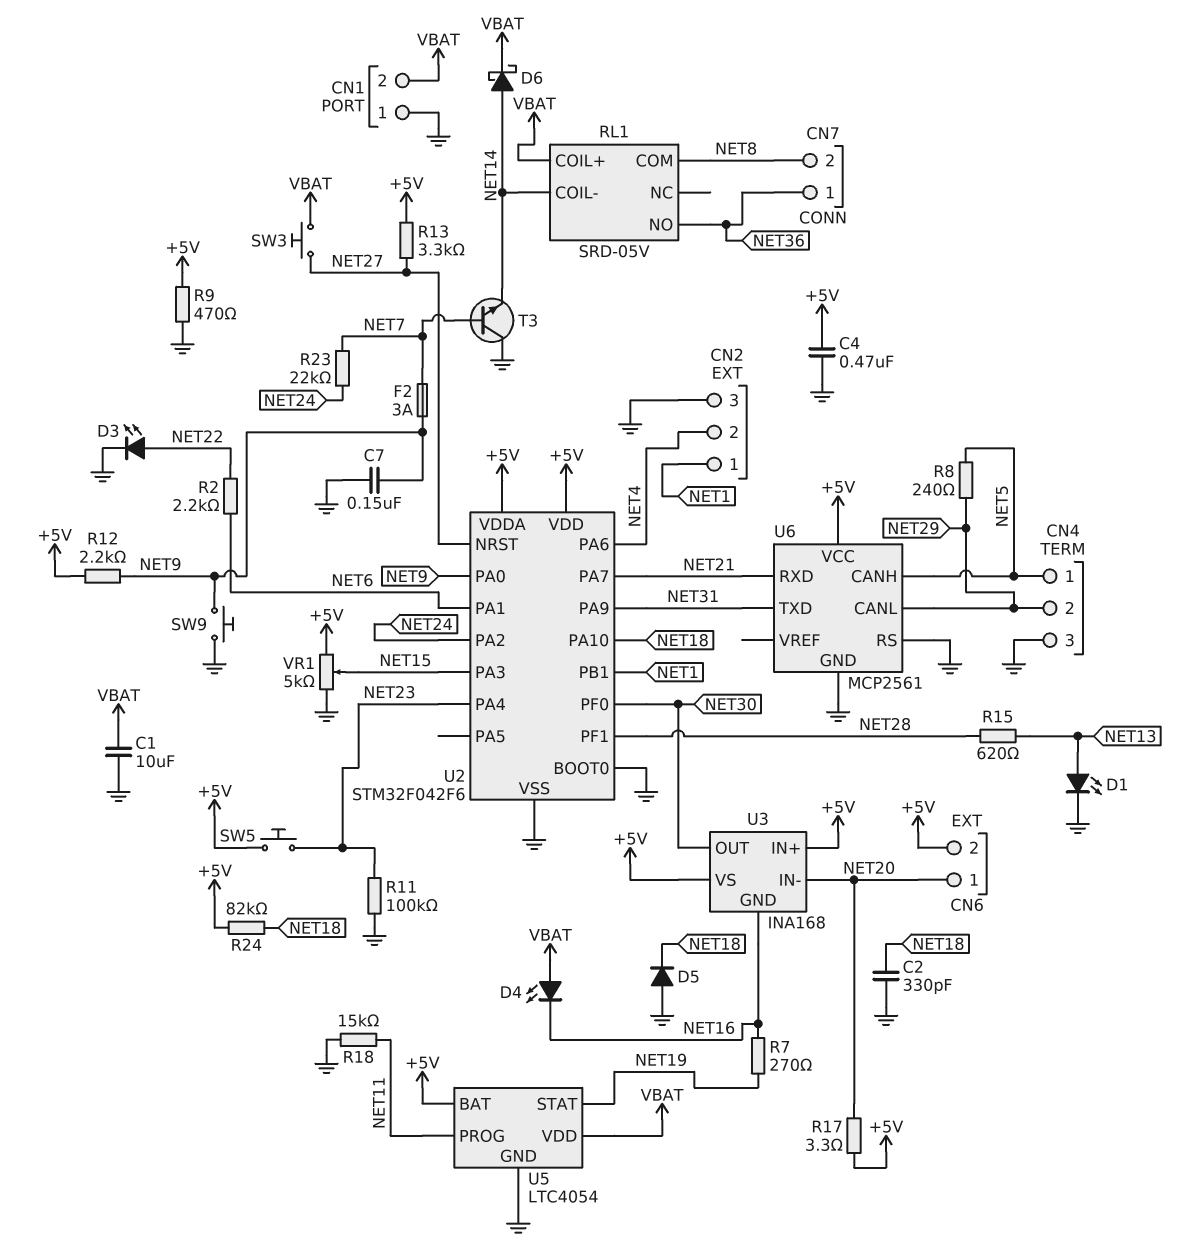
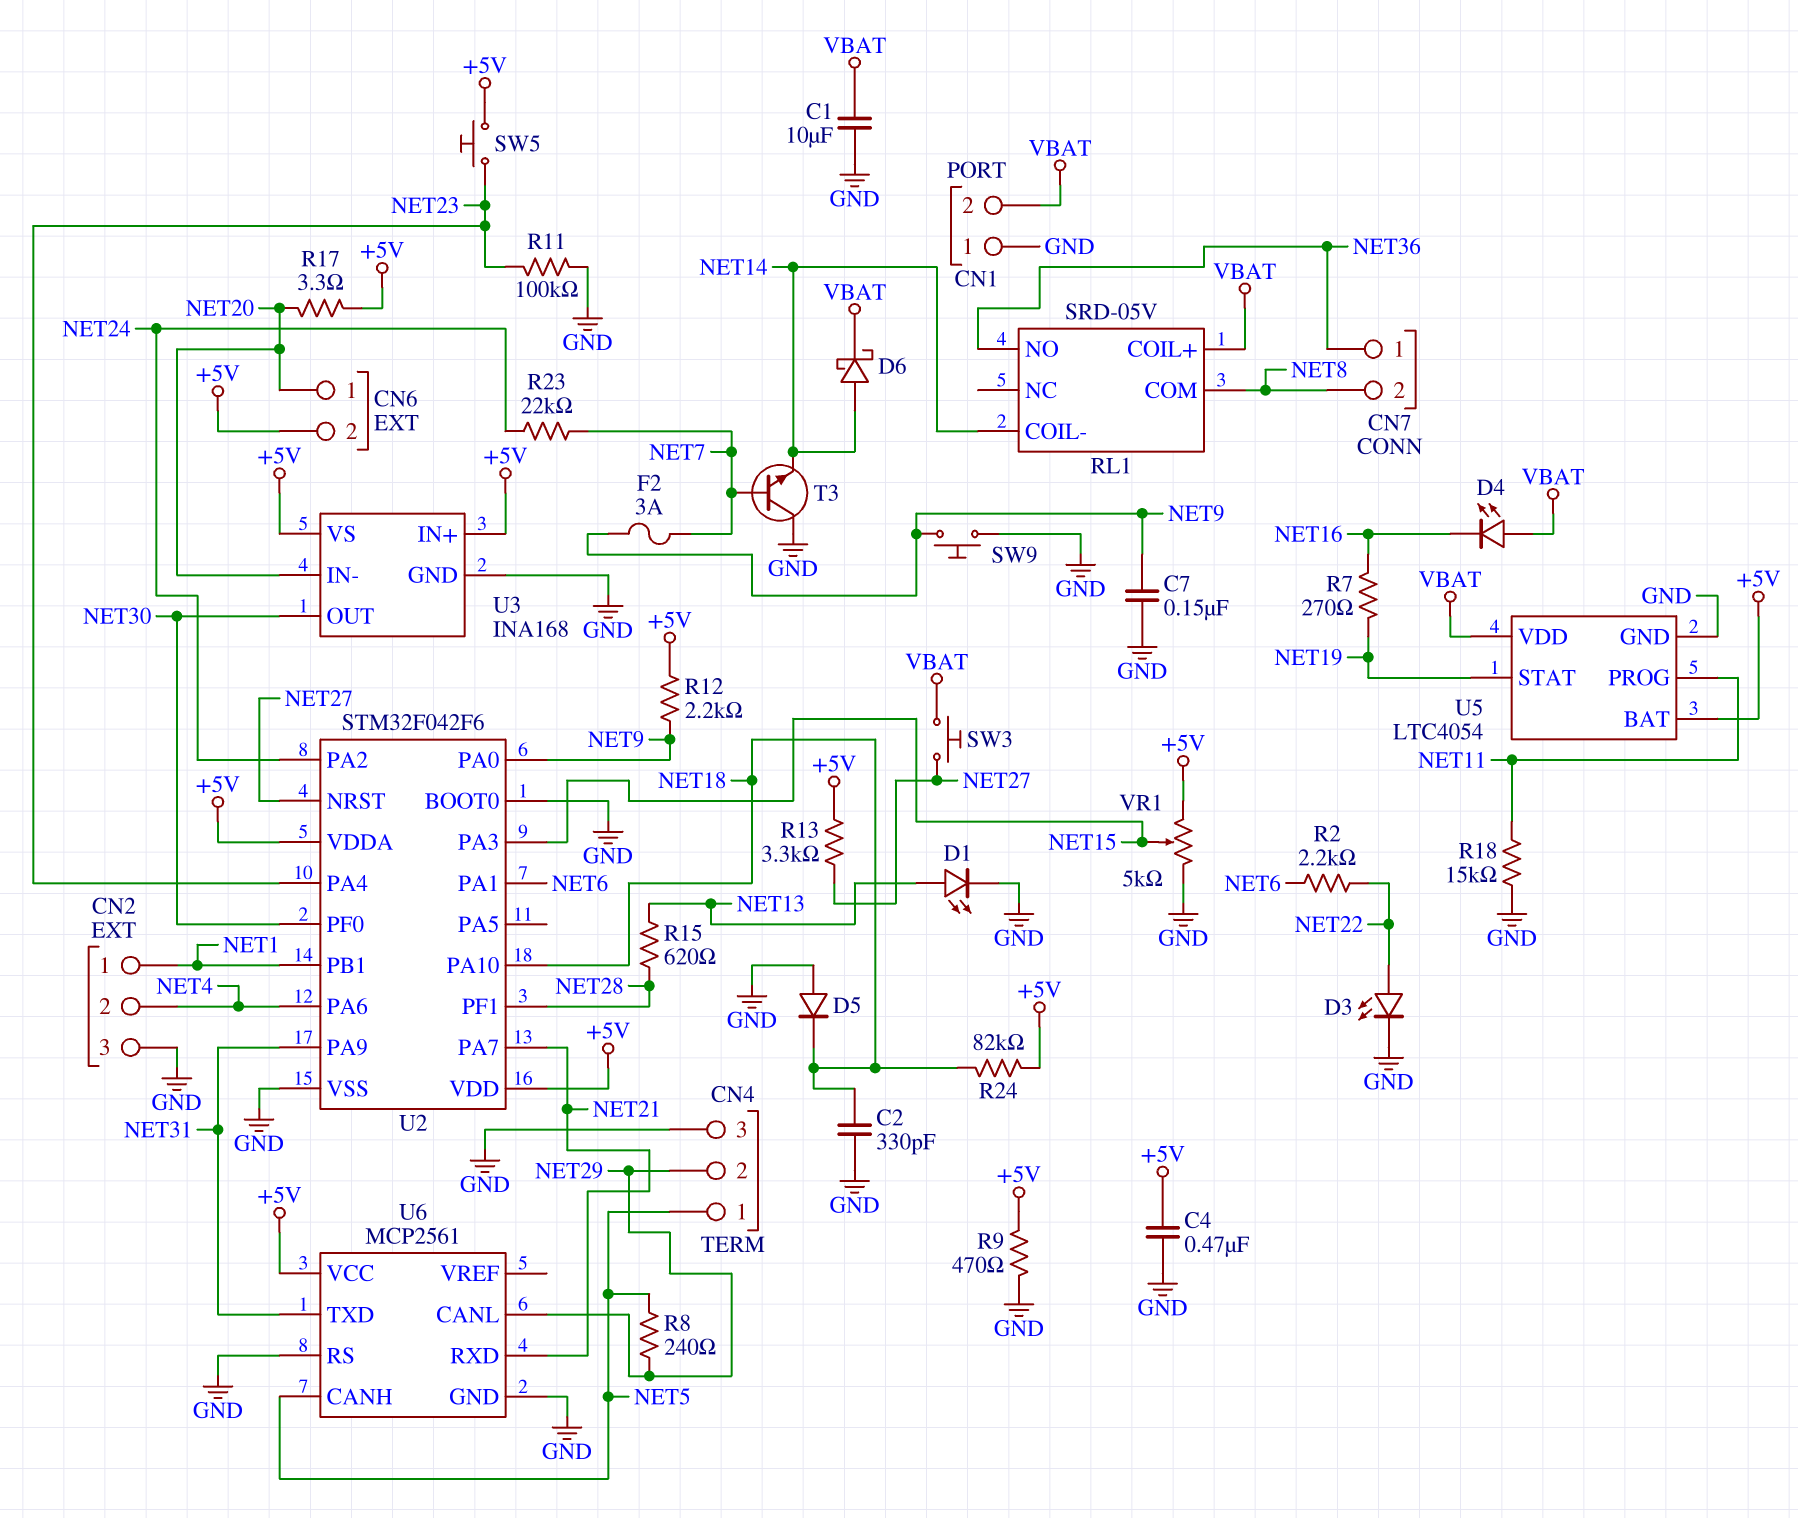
U3 pin GND: NET16 -> GND

